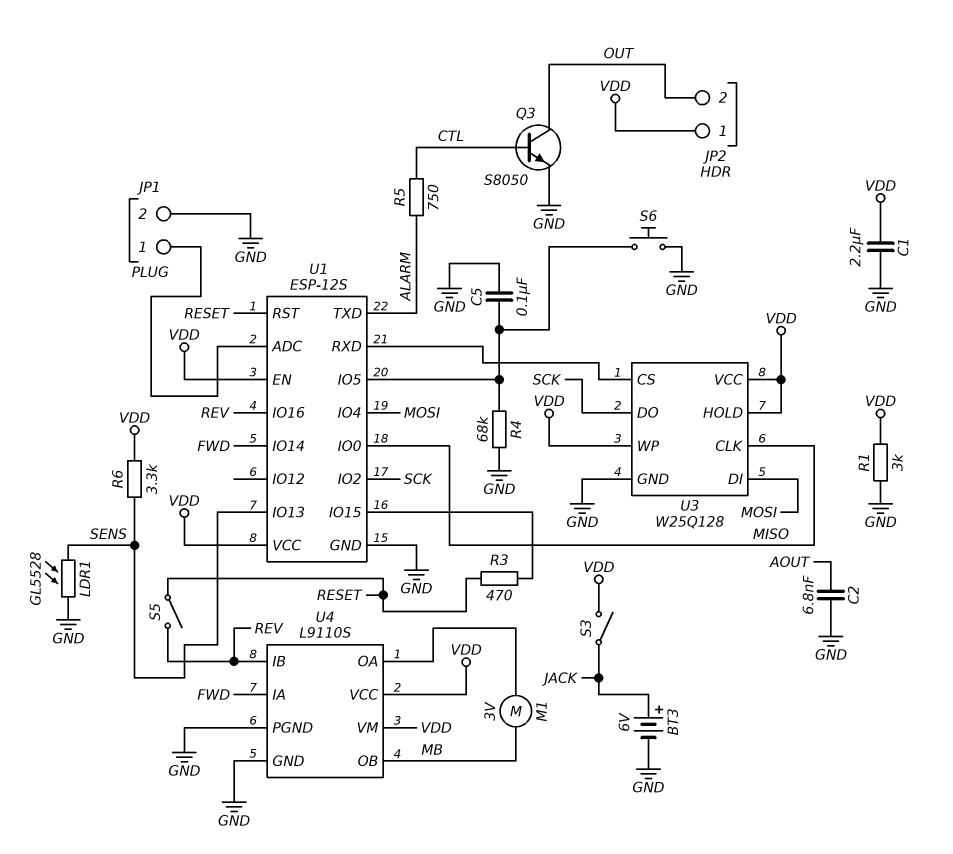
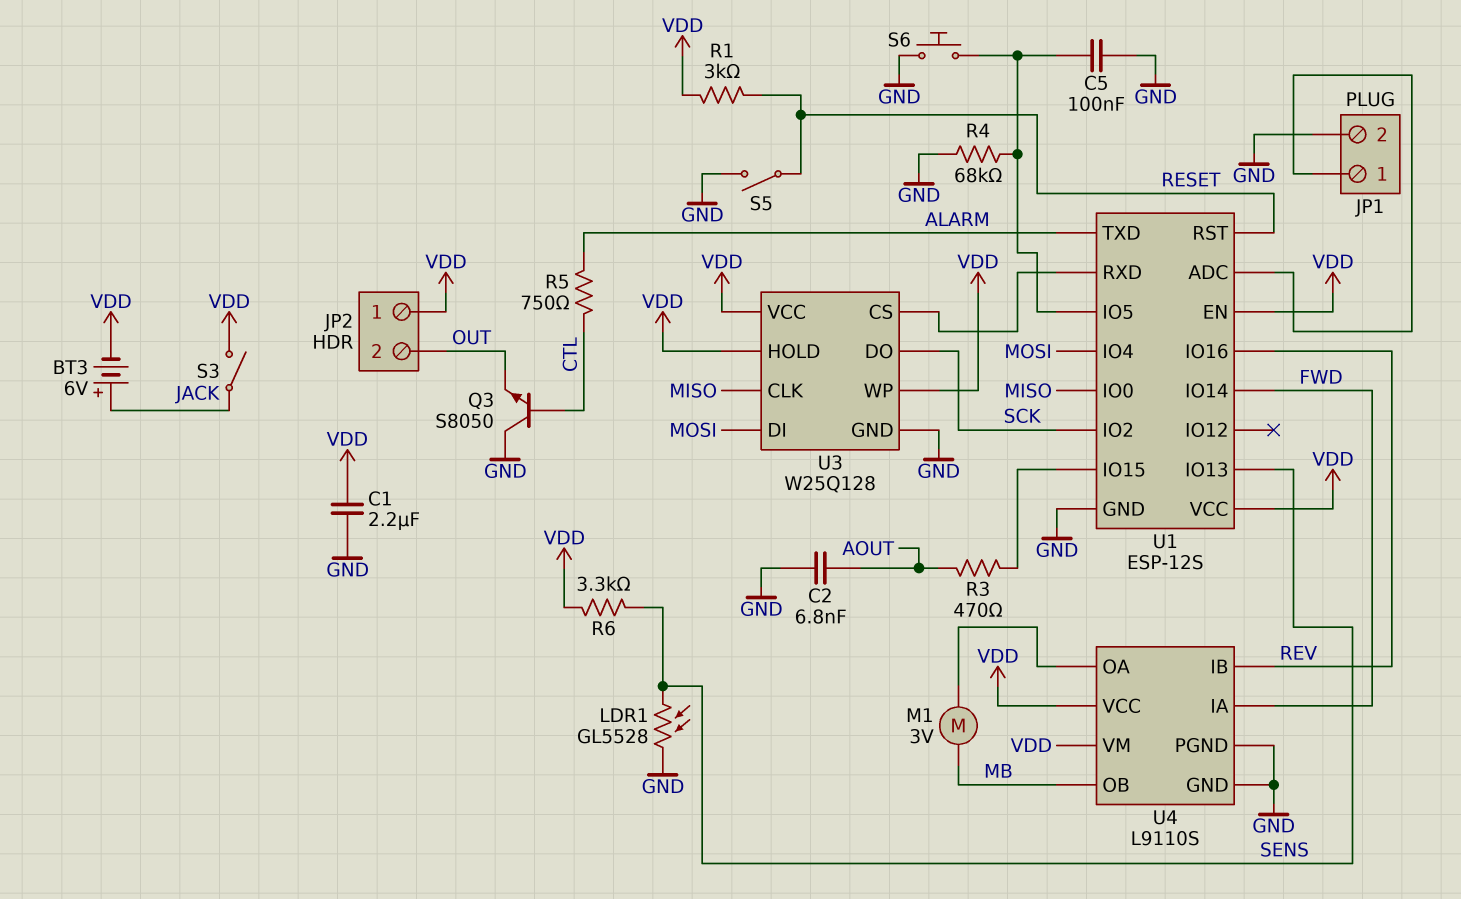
BT3: 6V (plus JACK, minus GND) -> 6V (plus JACK, minus VDD)
Q3: NPN S8050 (B CTL, C OUT, E GND) -> NPN S8050 (B CTL, C GND, E OUT)
R1: 3k (GND, VDD) -> 3k (RESET, VDD)
R3: 470 (RESET, U1/IO15) -> 470 (AOUT, U1/IO15)
S5: switch (RESET, REV) -> switch (GND, RESET)

